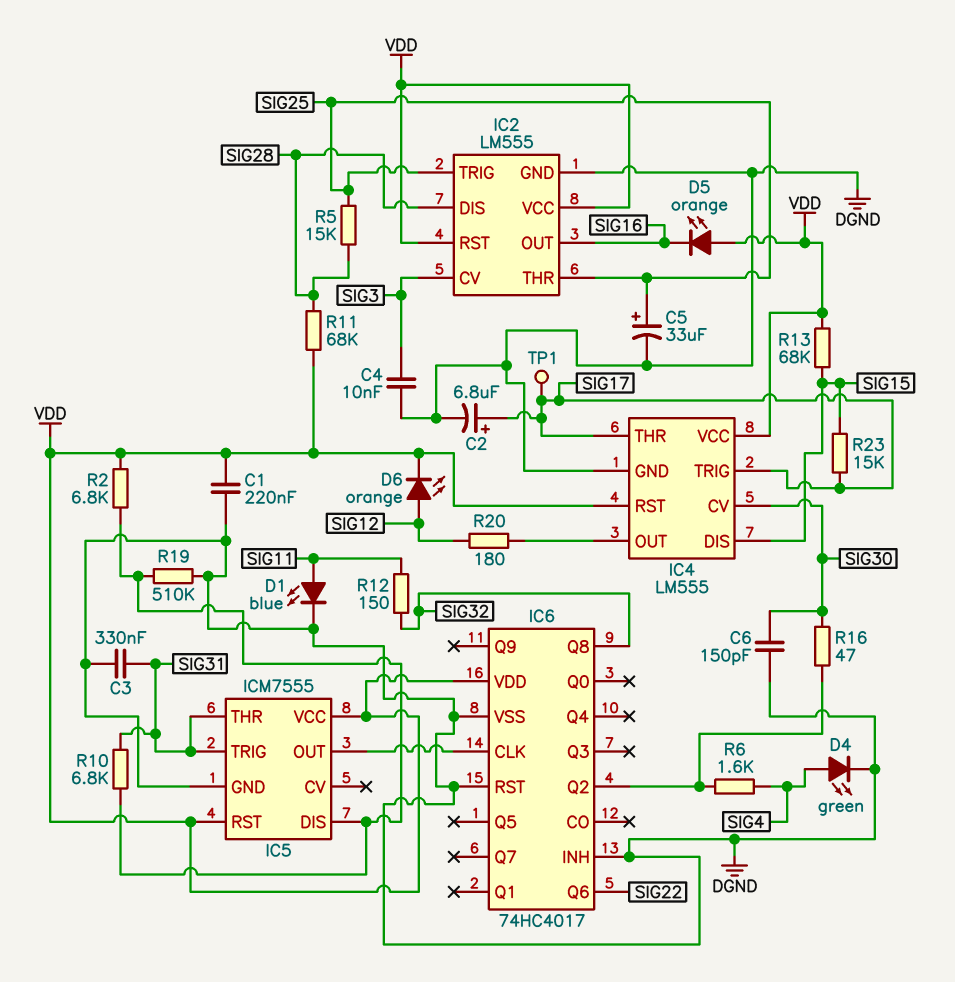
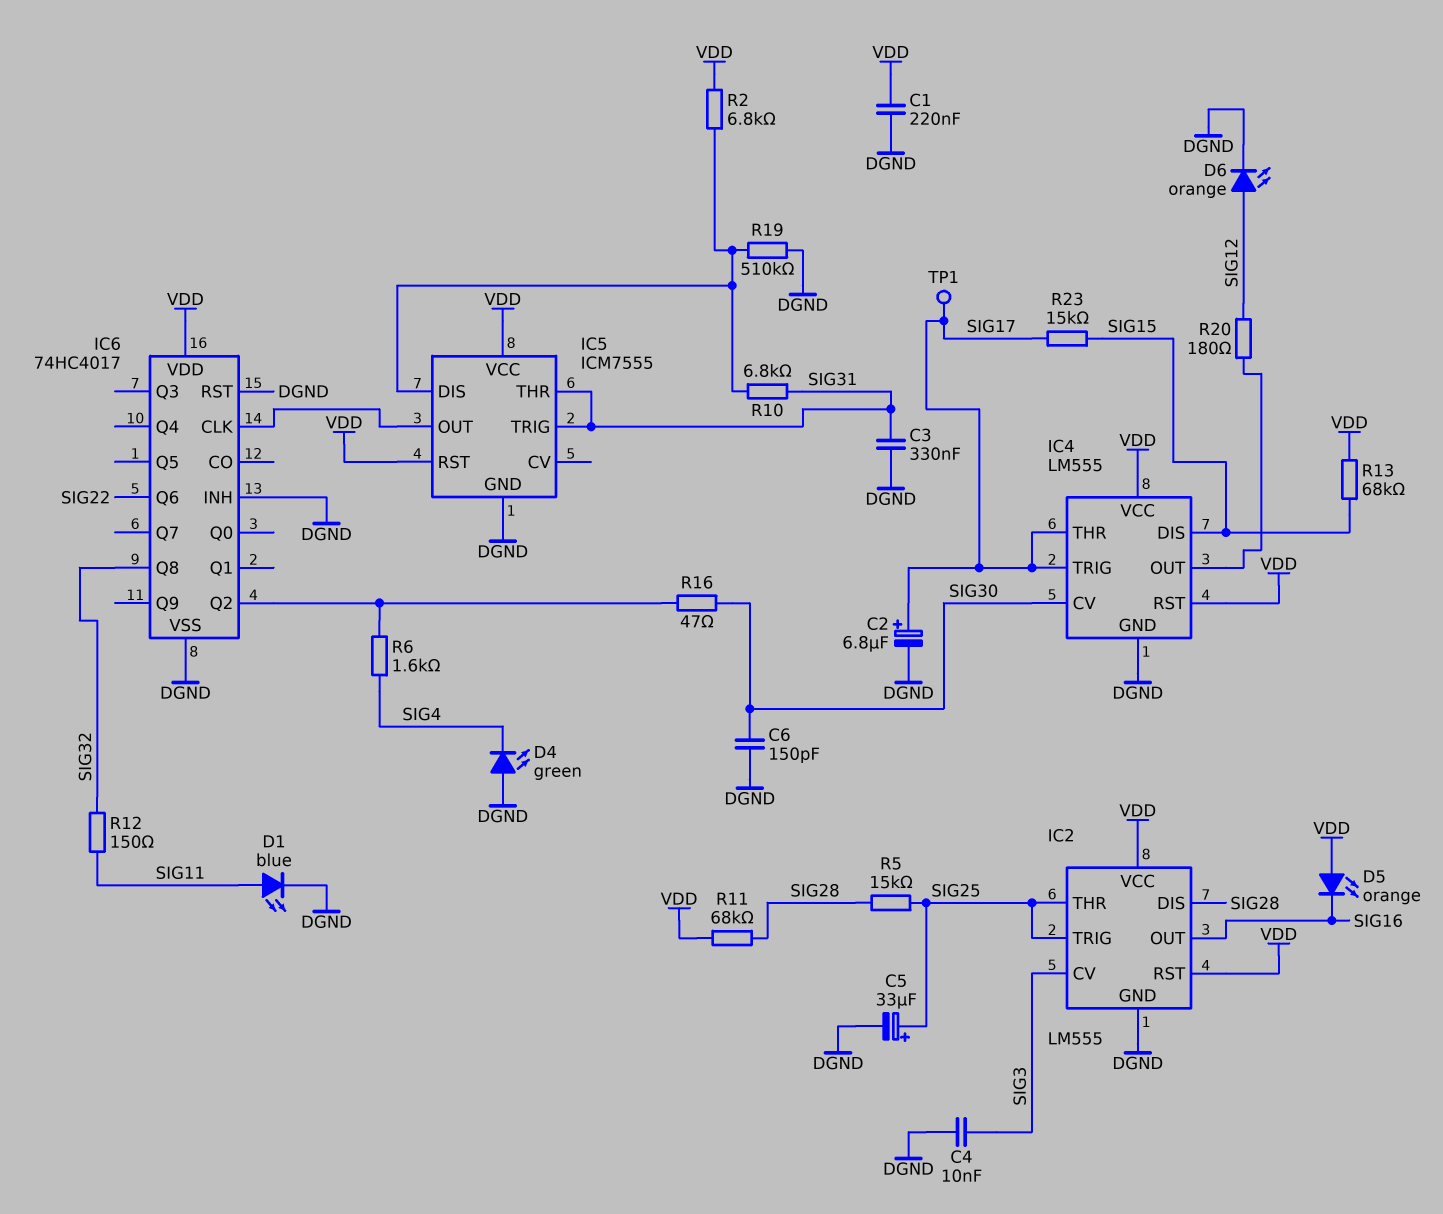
D4: LED green (A SIG4, K DGND) -> LED green (A DGND, K SIG4)
D6: LED orange (A SIG12, K VDD) -> LED orange (A SIG12, K DGND)

